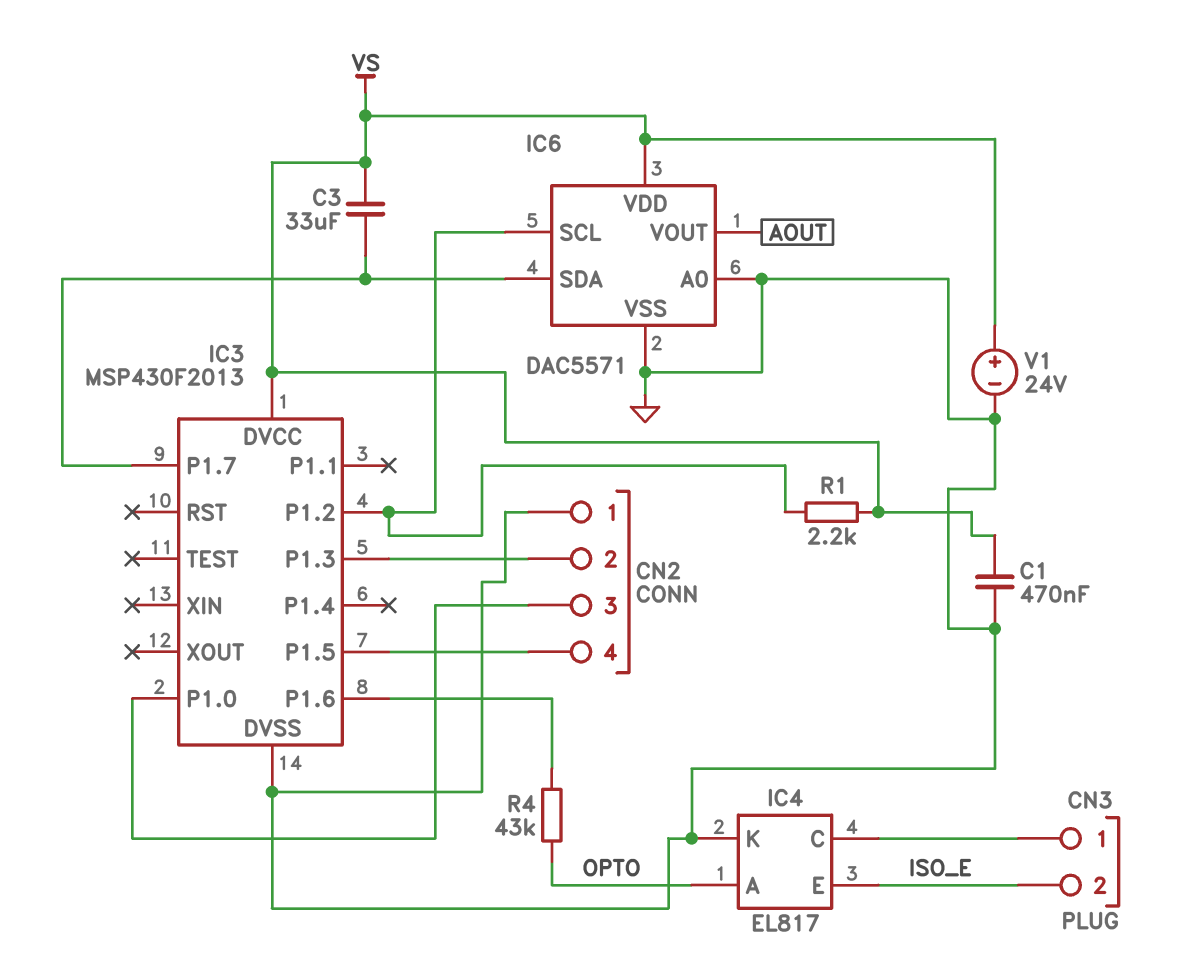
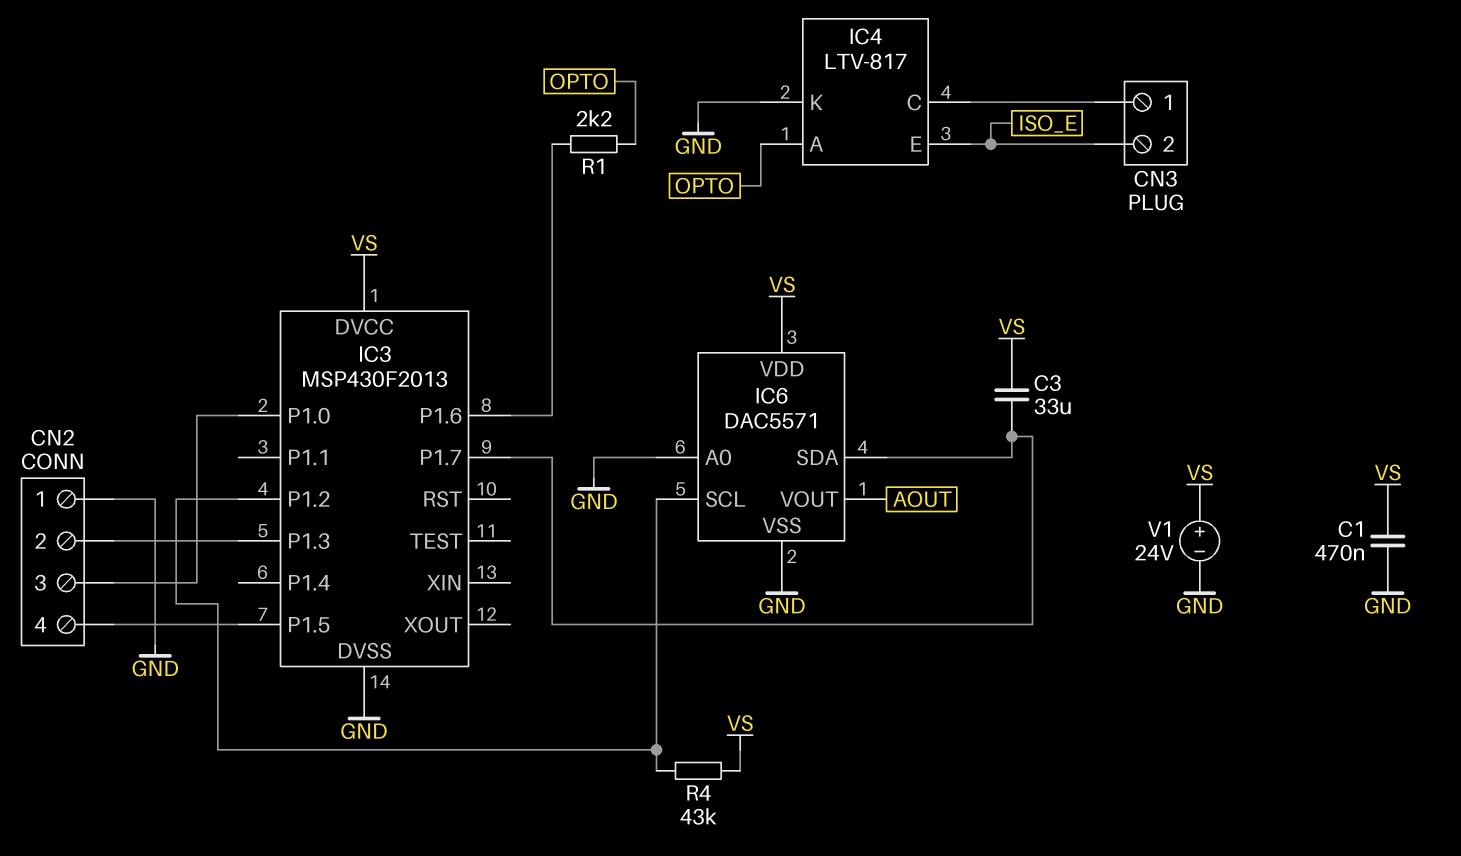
IC4: EL817 -> LTV-817
R1: 2.2k (IC3/P1.2, VS) -> 2.2k (IC3/P1.6, OPTO)
R4: 43k (IC3/P1.6, OPTO) -> 43k (IC3/P1.2, VS)

